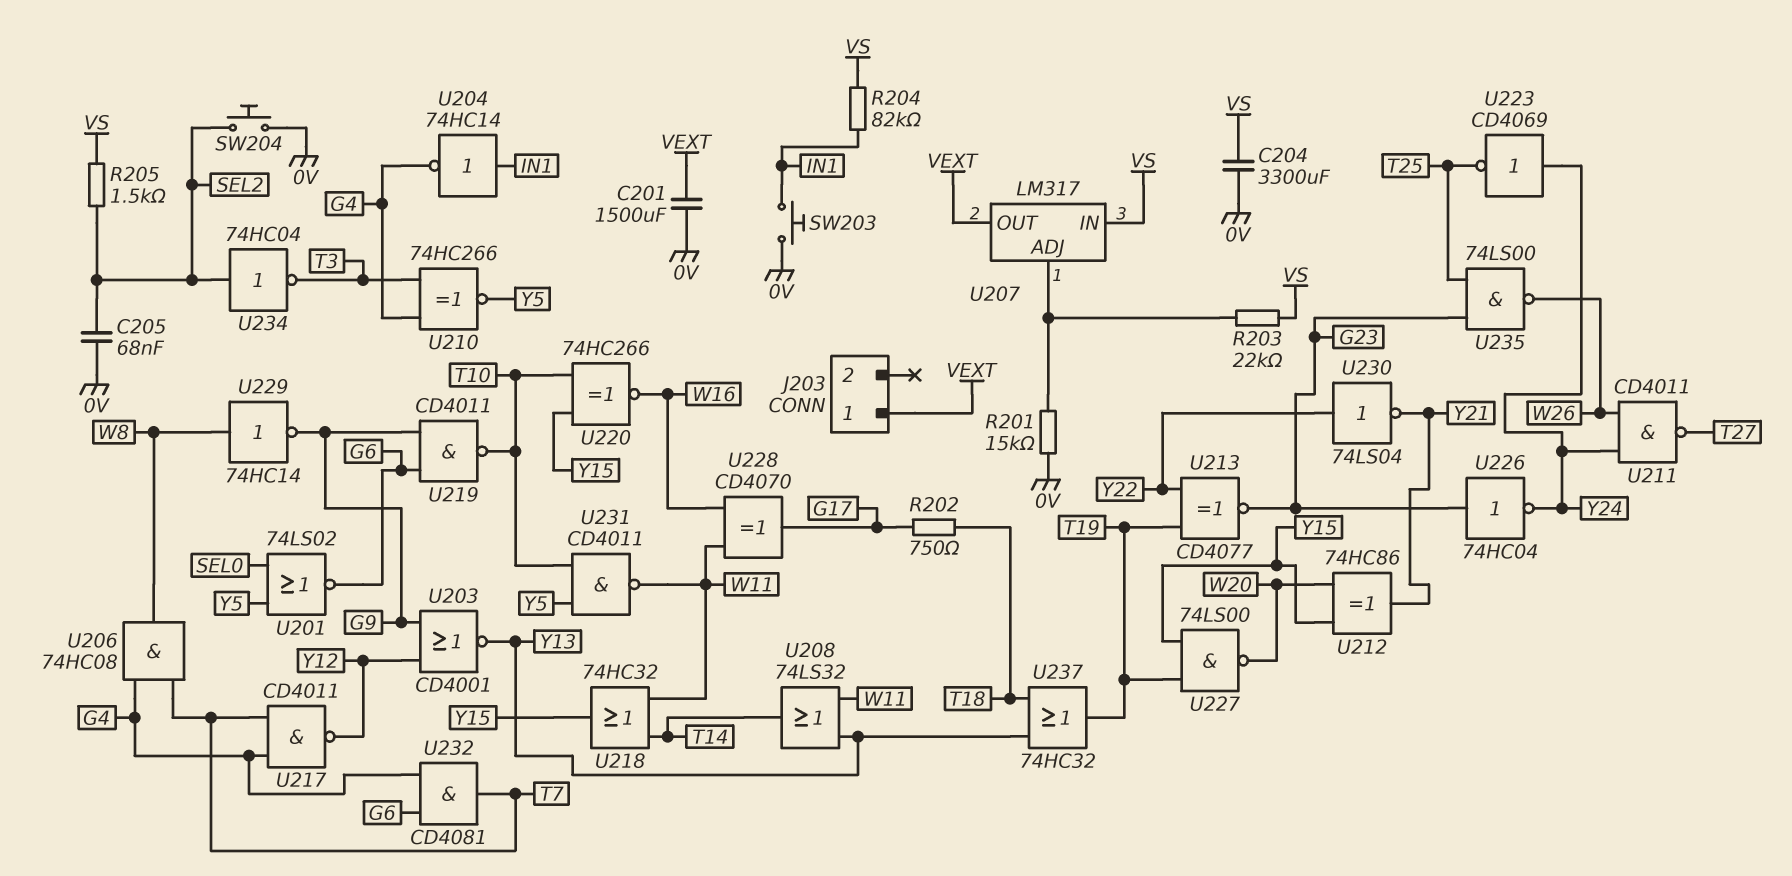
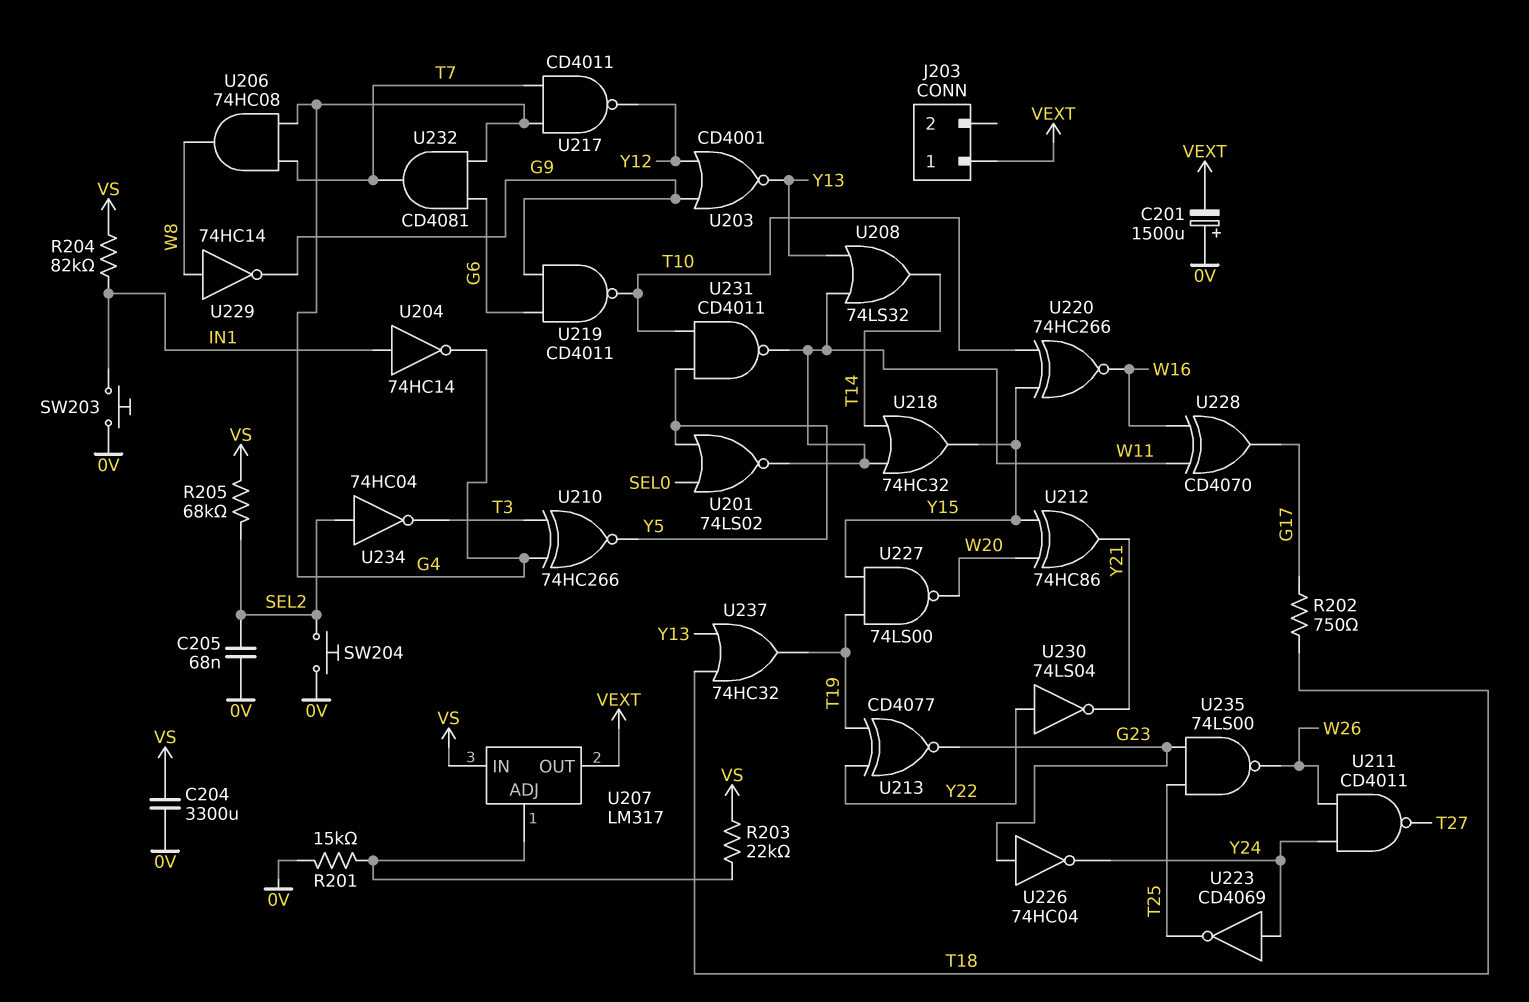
C201: 1500uF (0V, VEXT) -> 1500uF (plus 0V, minus VEXT)
R205: 1.5k (SEL2, VS) -> 68k (SEL2, VS)
U201: NOR 74LS02 (in SEL0, in Y5, out G6) -> NOR 74LS02 (in SEL0, in Y5, out W11)

